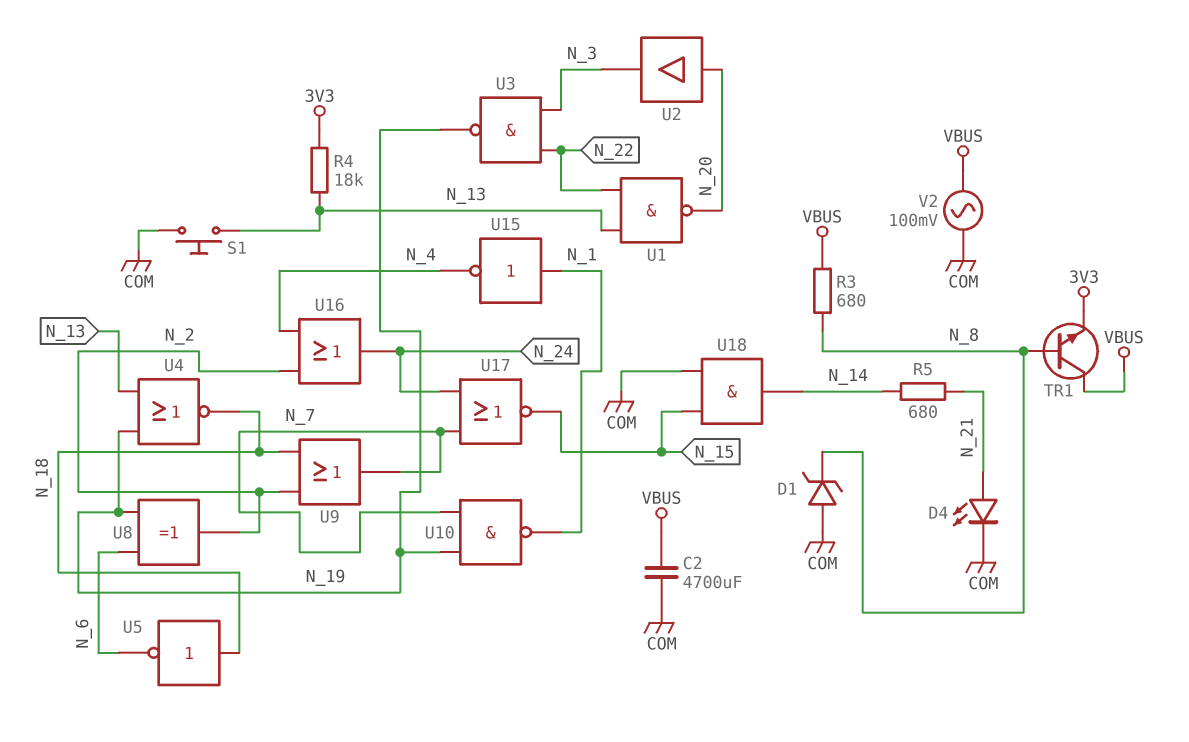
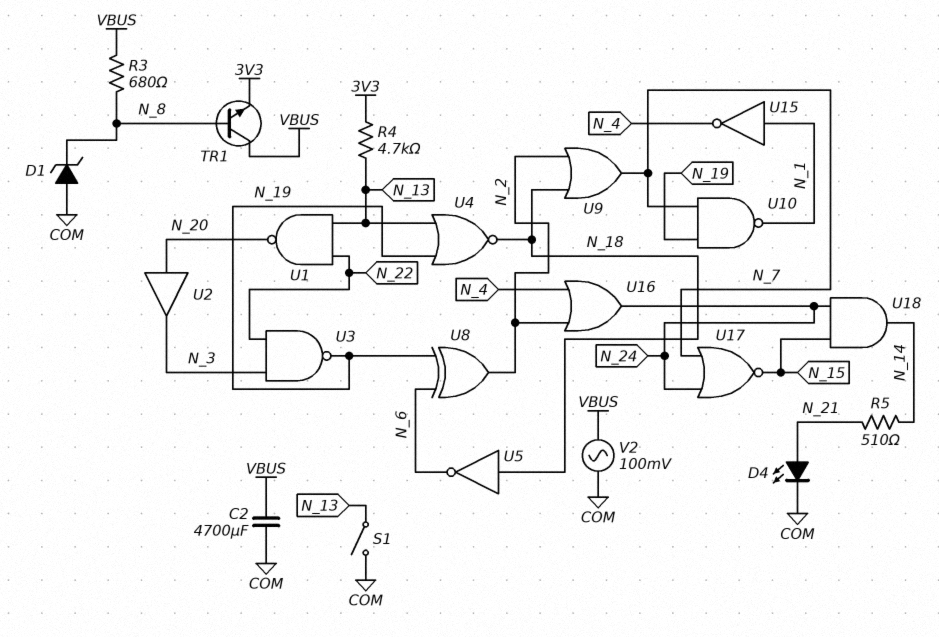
R4: 18k (3V3, N_13) -> 4.7k (3V3, N_13)
R5: 680 (N_14, N_21) -> 510 (N_14, N_21)
S1: button (COM, N_13) -> switch (COM, N_13)
U18: AND (in COM, in N_15, out N_14) -> AND (in N_15, in N_24, out N_14)

